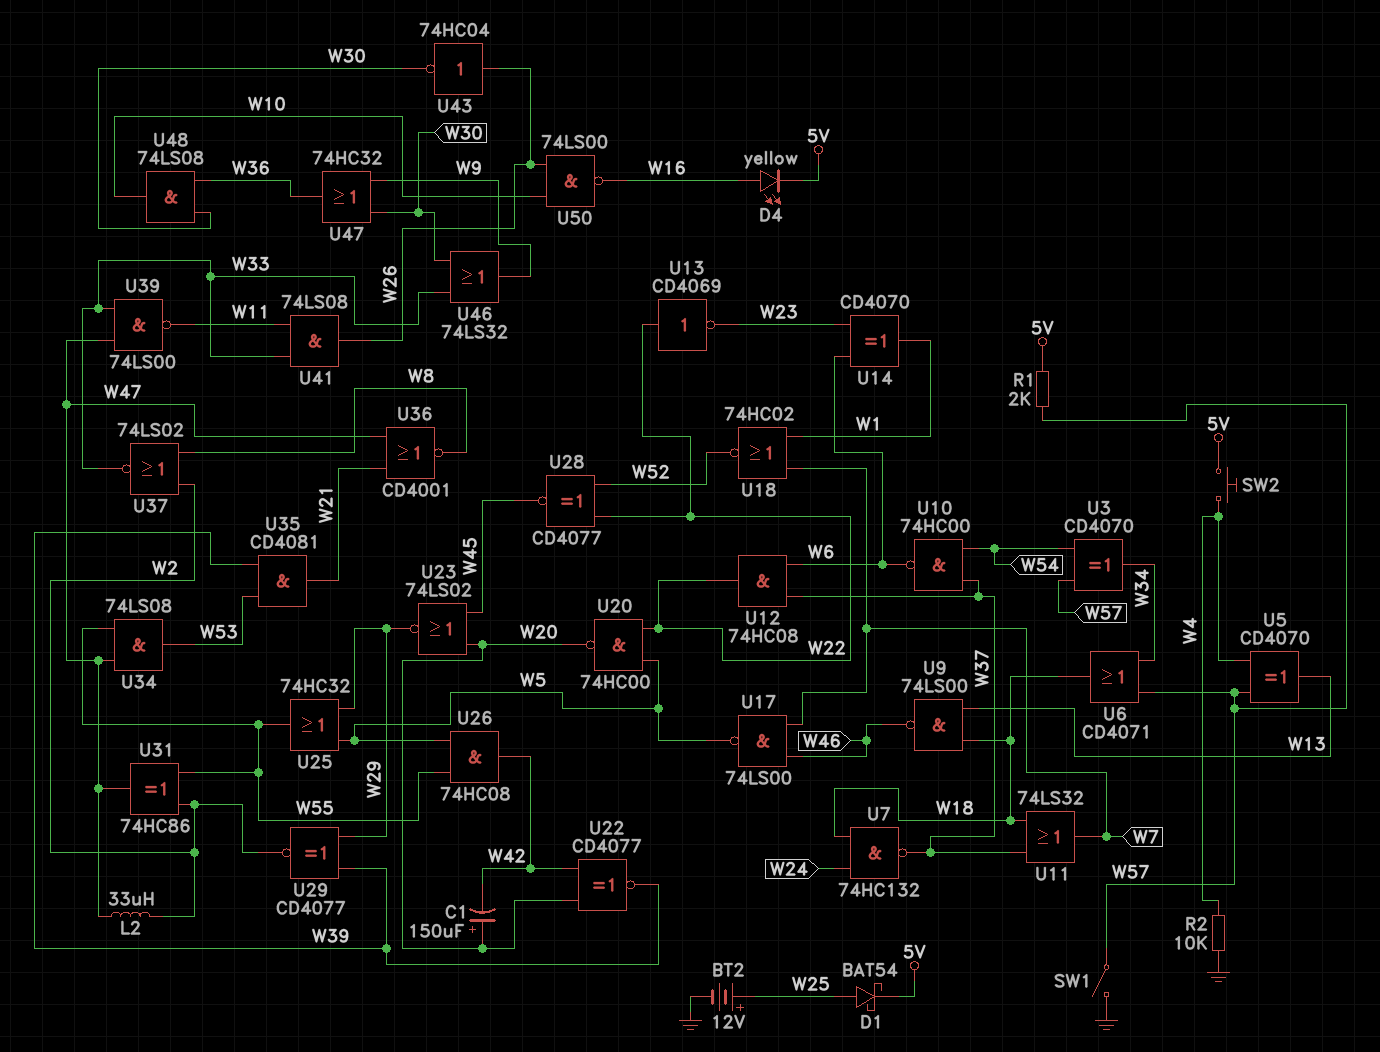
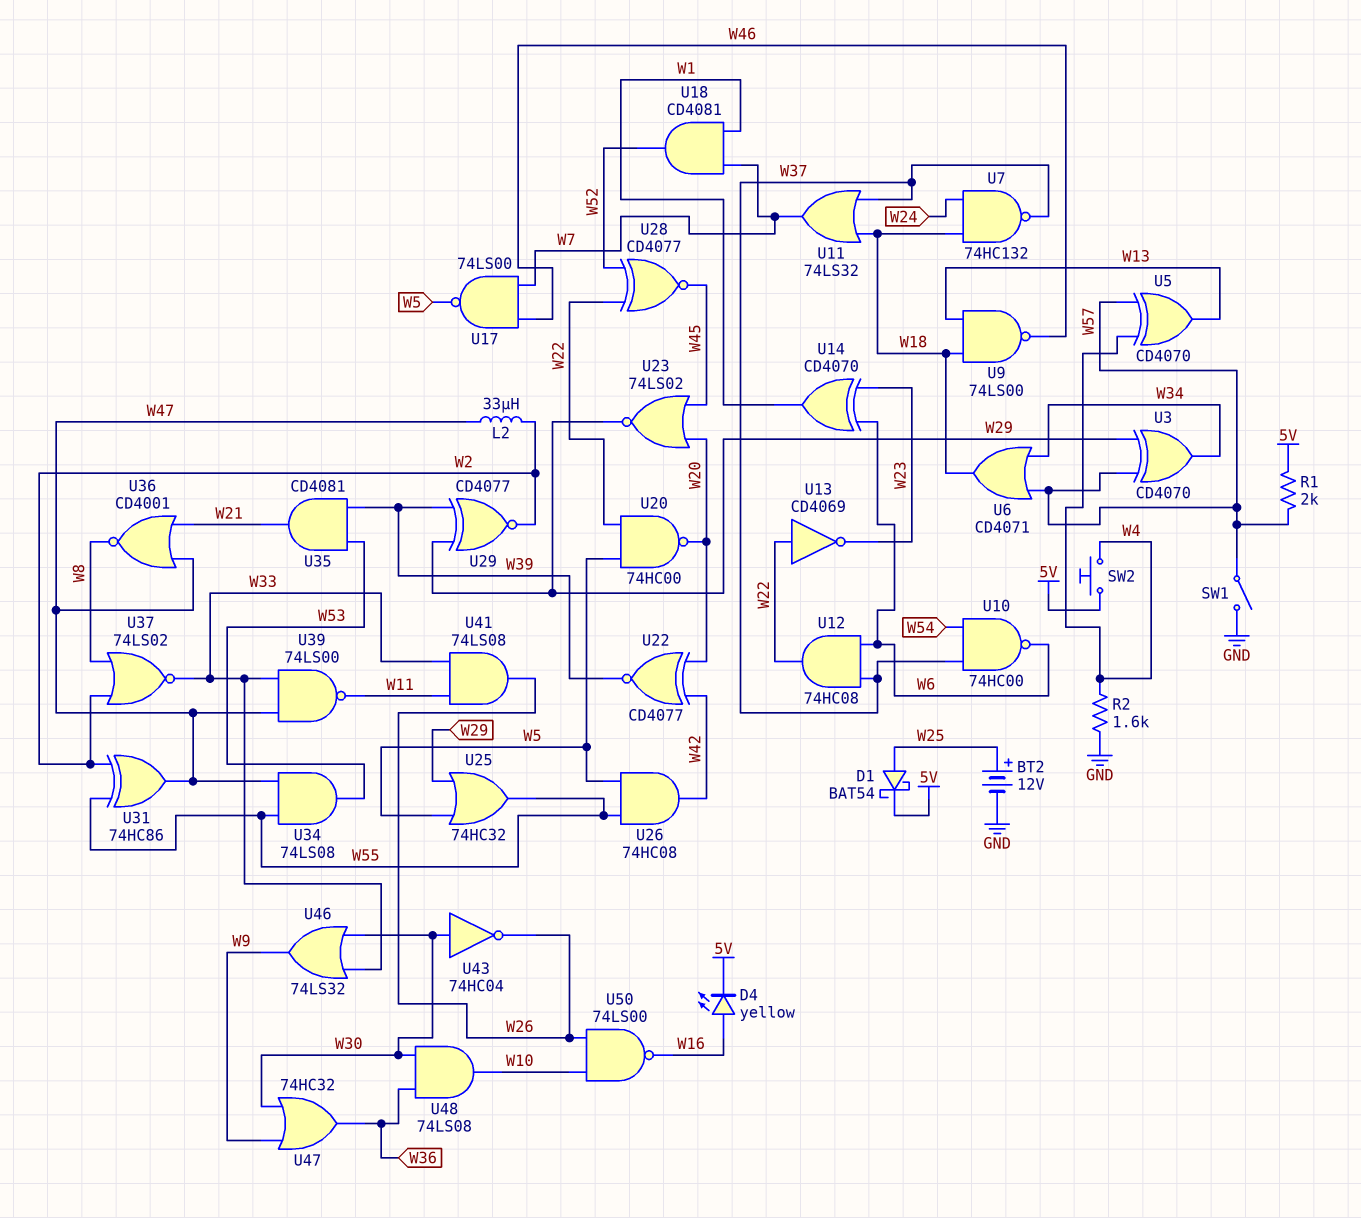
C1: 150uF (plus W20, minus W42) -> none
R2: 10k (GND, W4) -> 1.6k (GND, W4)
U3: XOR CD4070 (in W54, in W57, out W34) -> XOR CD4070 (in W29, in W57, out W34)
U18: NOR 74HC02 (in W1, in W7, out W52) -> AND CD4081 (in W1, in W7, out W52)
U43: NOT 74HC04 (in W26, out W30) -> NOT 74HC04 (in W30, out W26)

